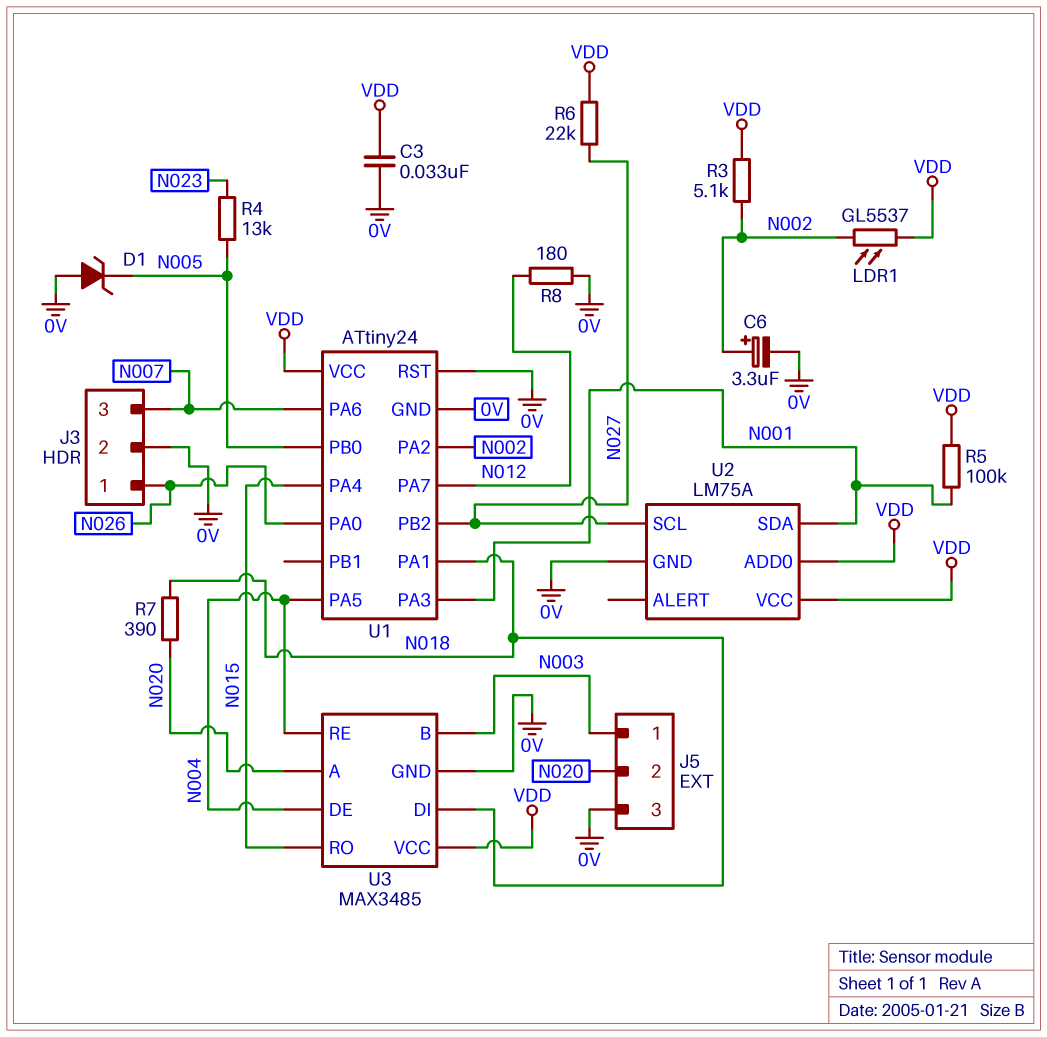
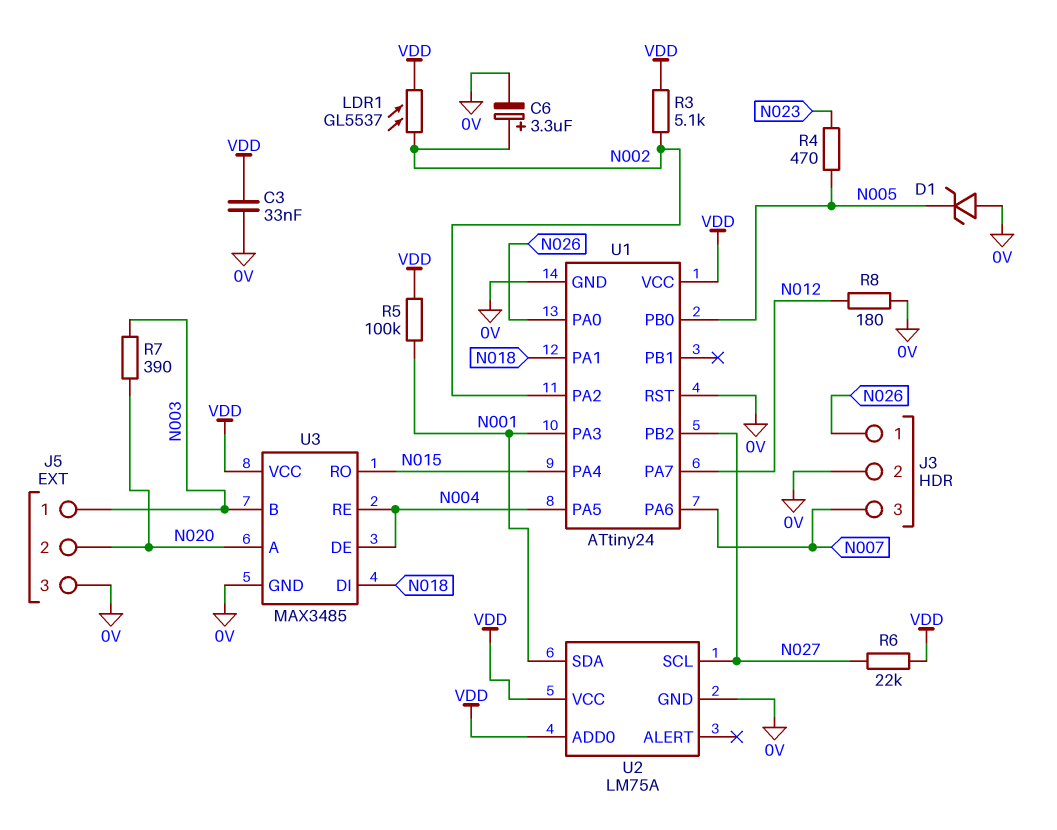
R4: 13k (N005, N023) -> 470 (N005, N023)
R7: 390 (N018, N020) -> 390 (N003, N020)

